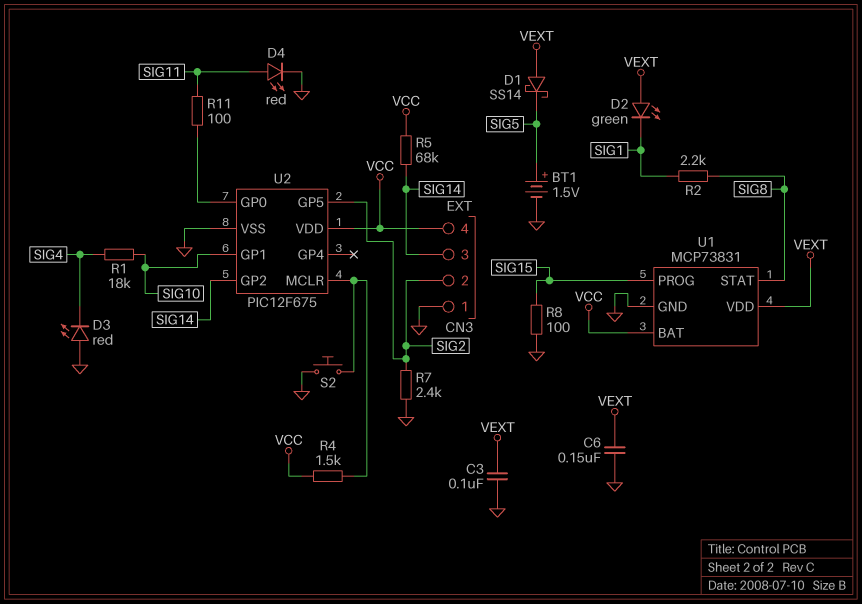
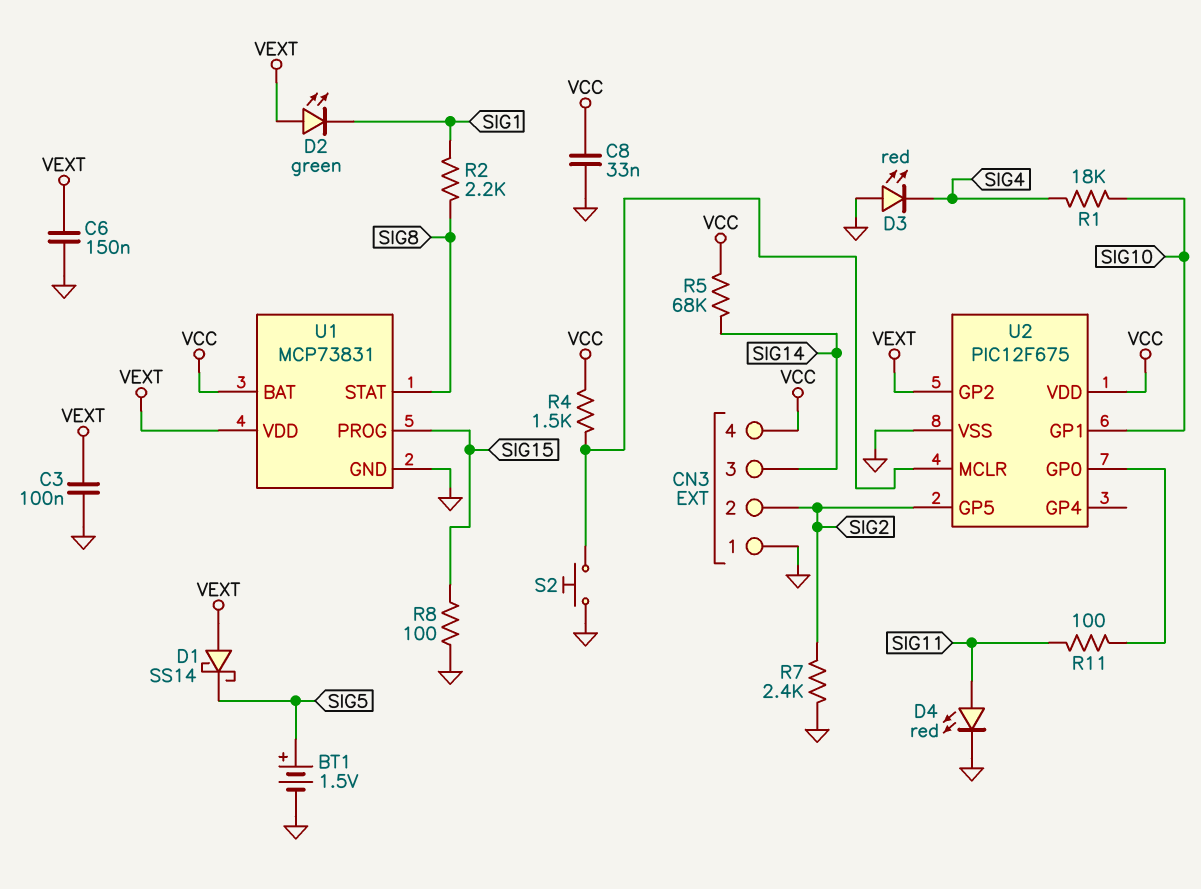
C8: none -> 33nF (GND, VCC)
U2 pin GP2: SIG14 -> VEXT

